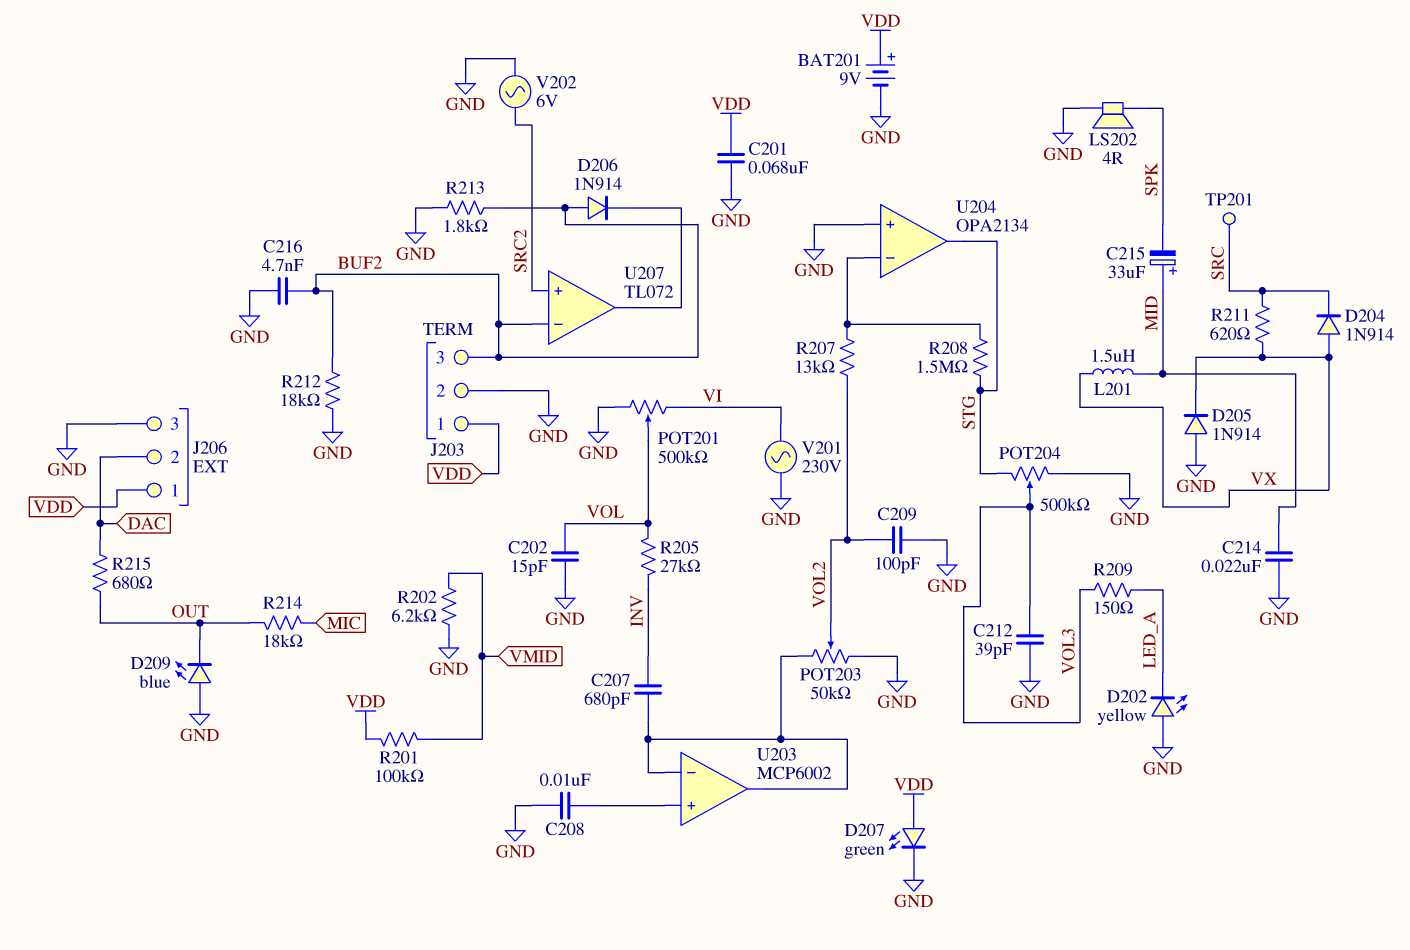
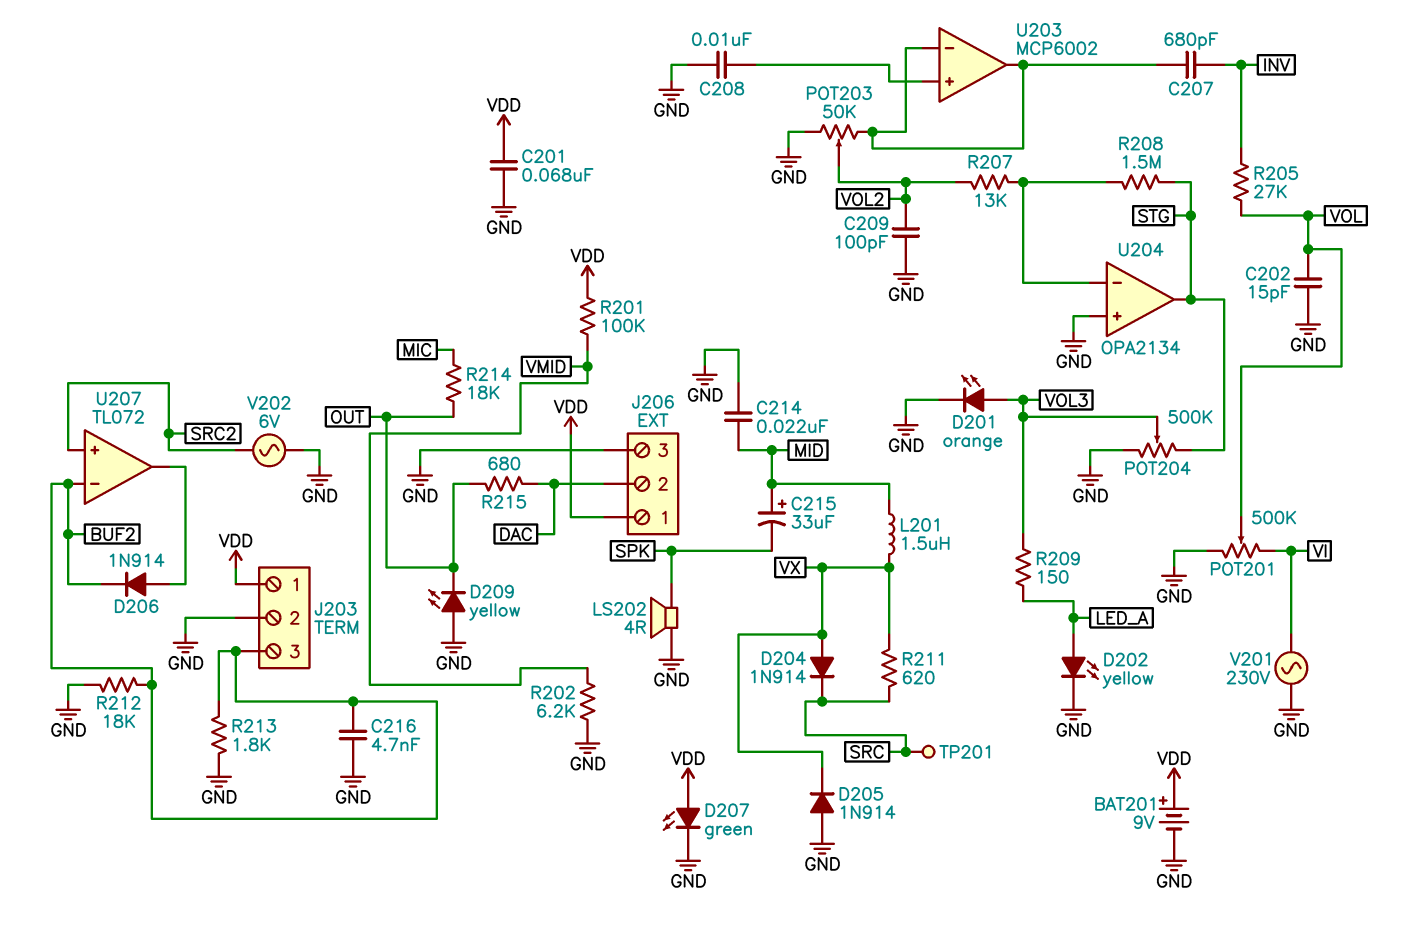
C212: 39pF (GND, VOL3) -> none
D201: none -> LED orange (A VOL3, K GND)
D202: LED yellow (A GND, K LED_A) -> LED yellow (A LED_A, K GND)
D206: diode 1N914 (A BUF2, K U207/out) -> diode 1N914 (A U207/out, K BUF2)
D209: LED blue (A GND, K OUT) -> LED yellow (A GND, K OUT)

